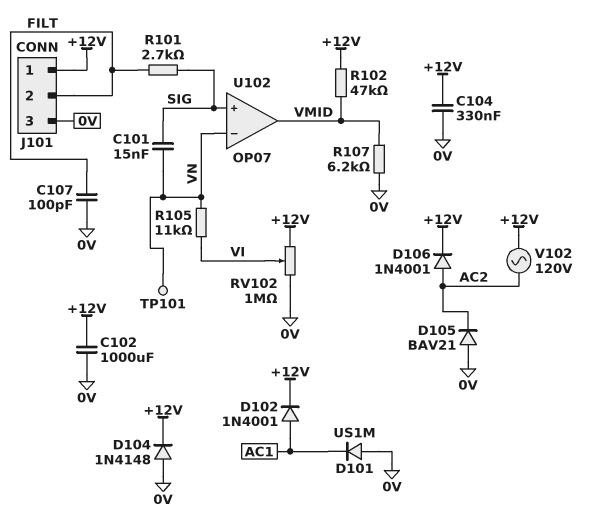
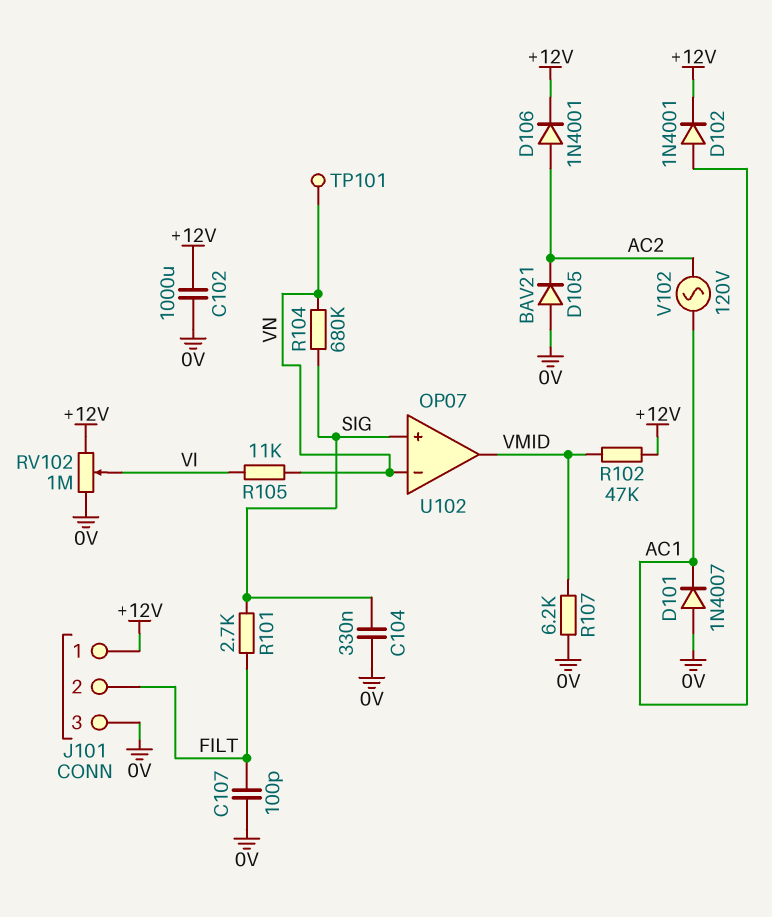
C101: 15nF (SIG, VN) -> none
C104: 330nF (+12V, 0V) -> 330nF (0V, SIG)
D101: diode US1M (A 0V, K AC1) -> diode 1N4007 (A 0V, K AC1)
D104: diode 1N4148 (A 0V, K +12V) -> none
R104: none -> 680k (SIG, VN)
V102: AC 120V (+12V, AC2) -> AC 120V (AC1, AC2)

